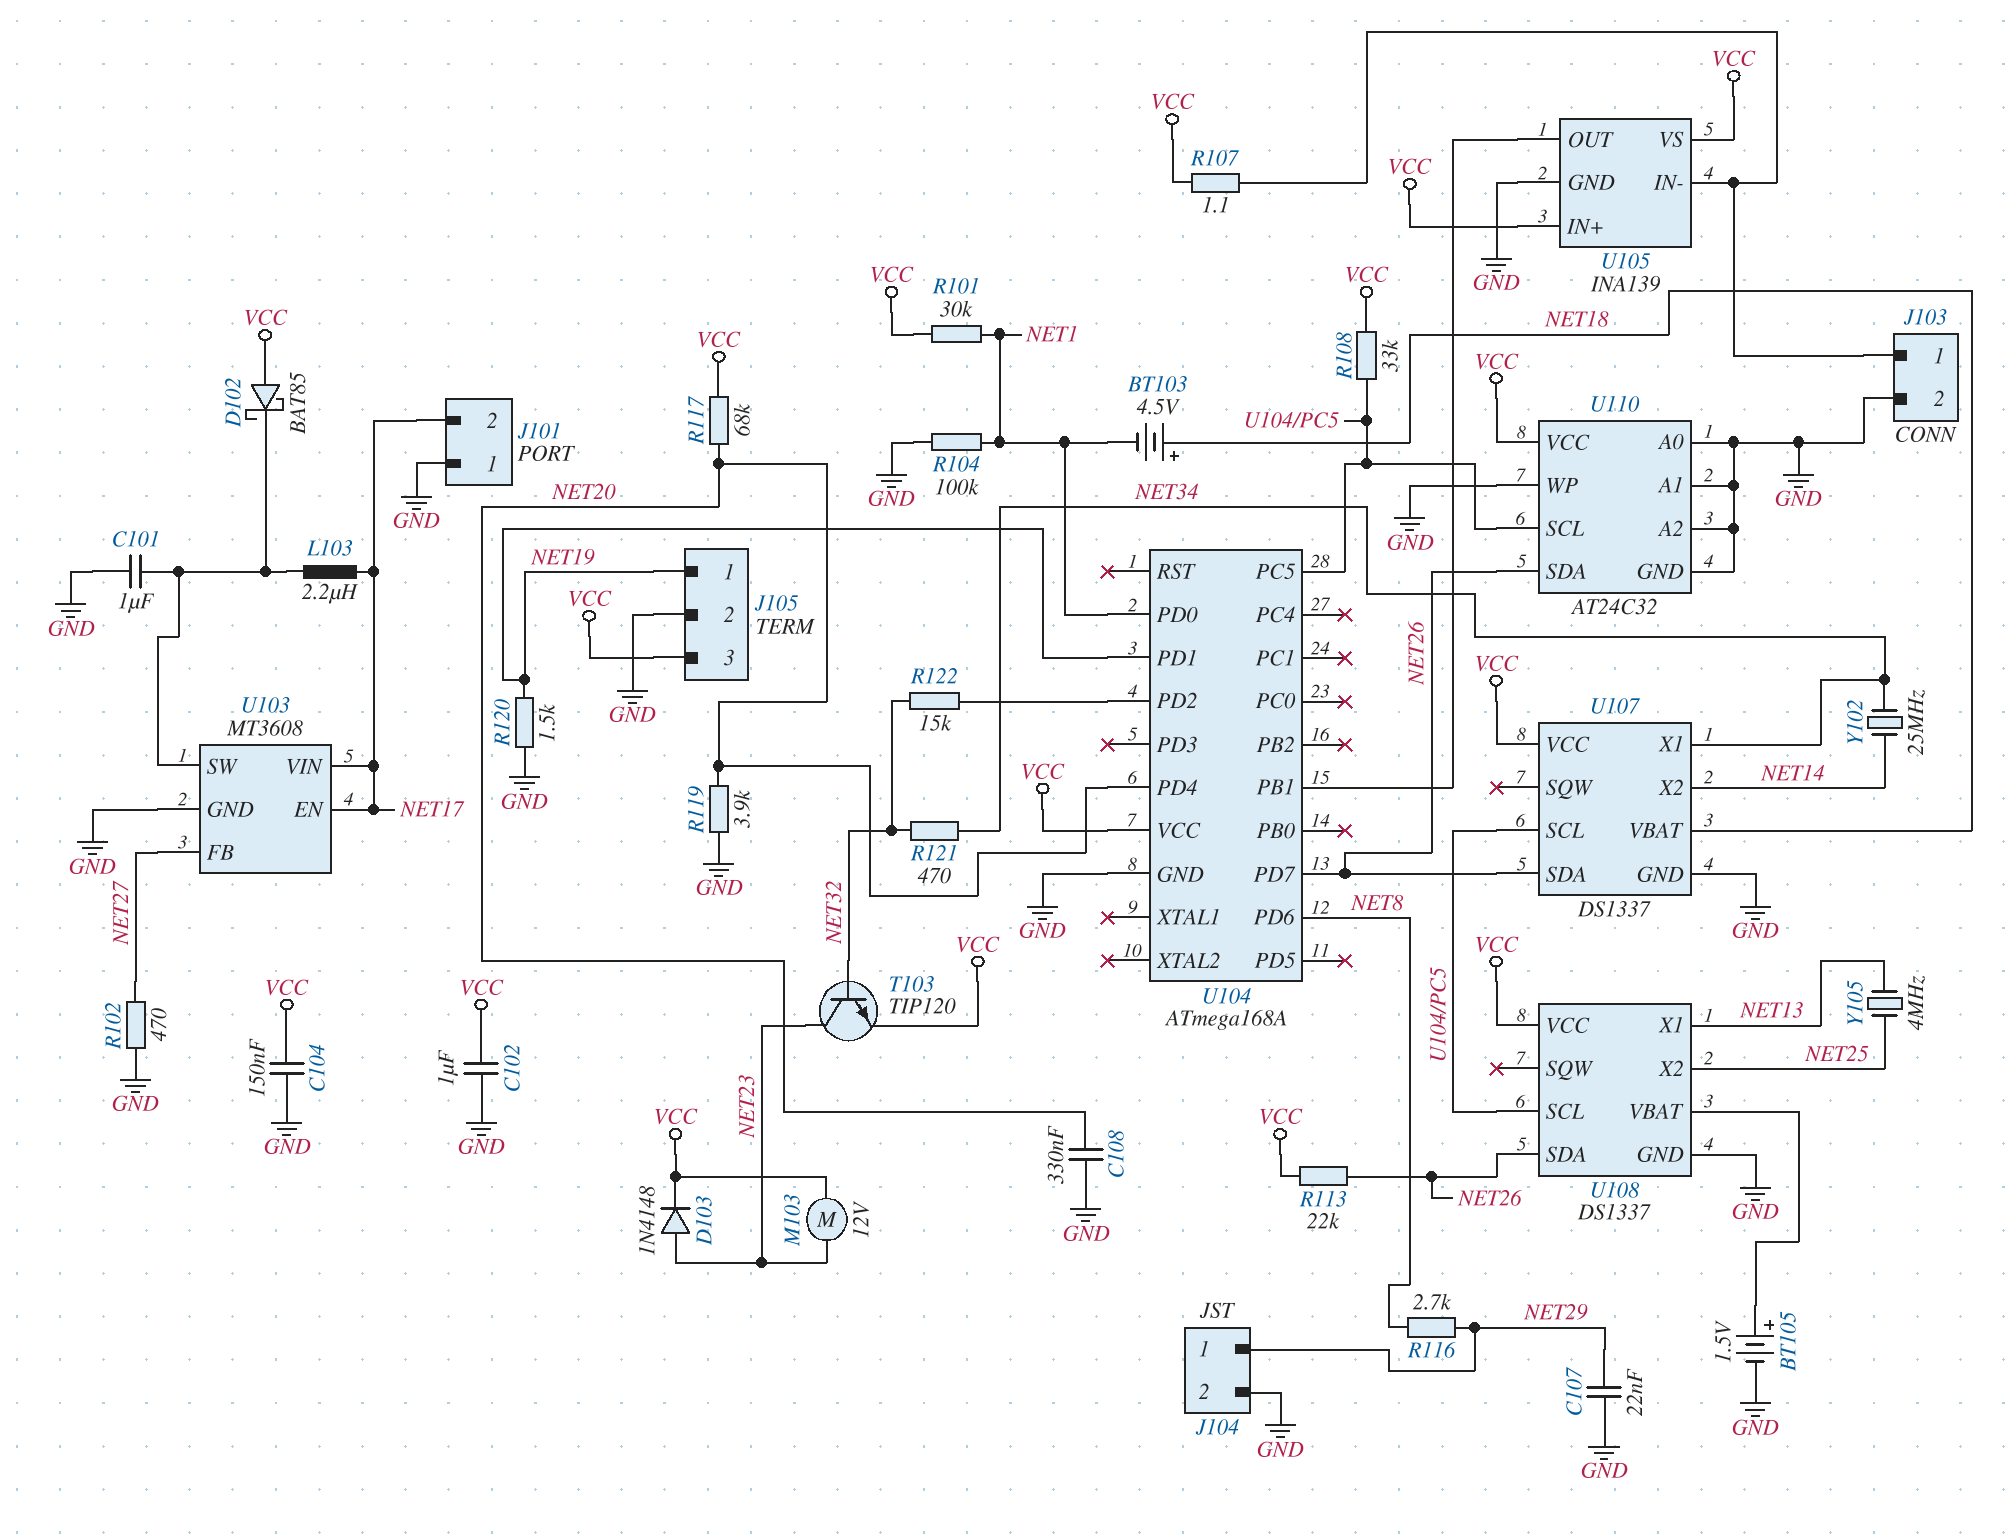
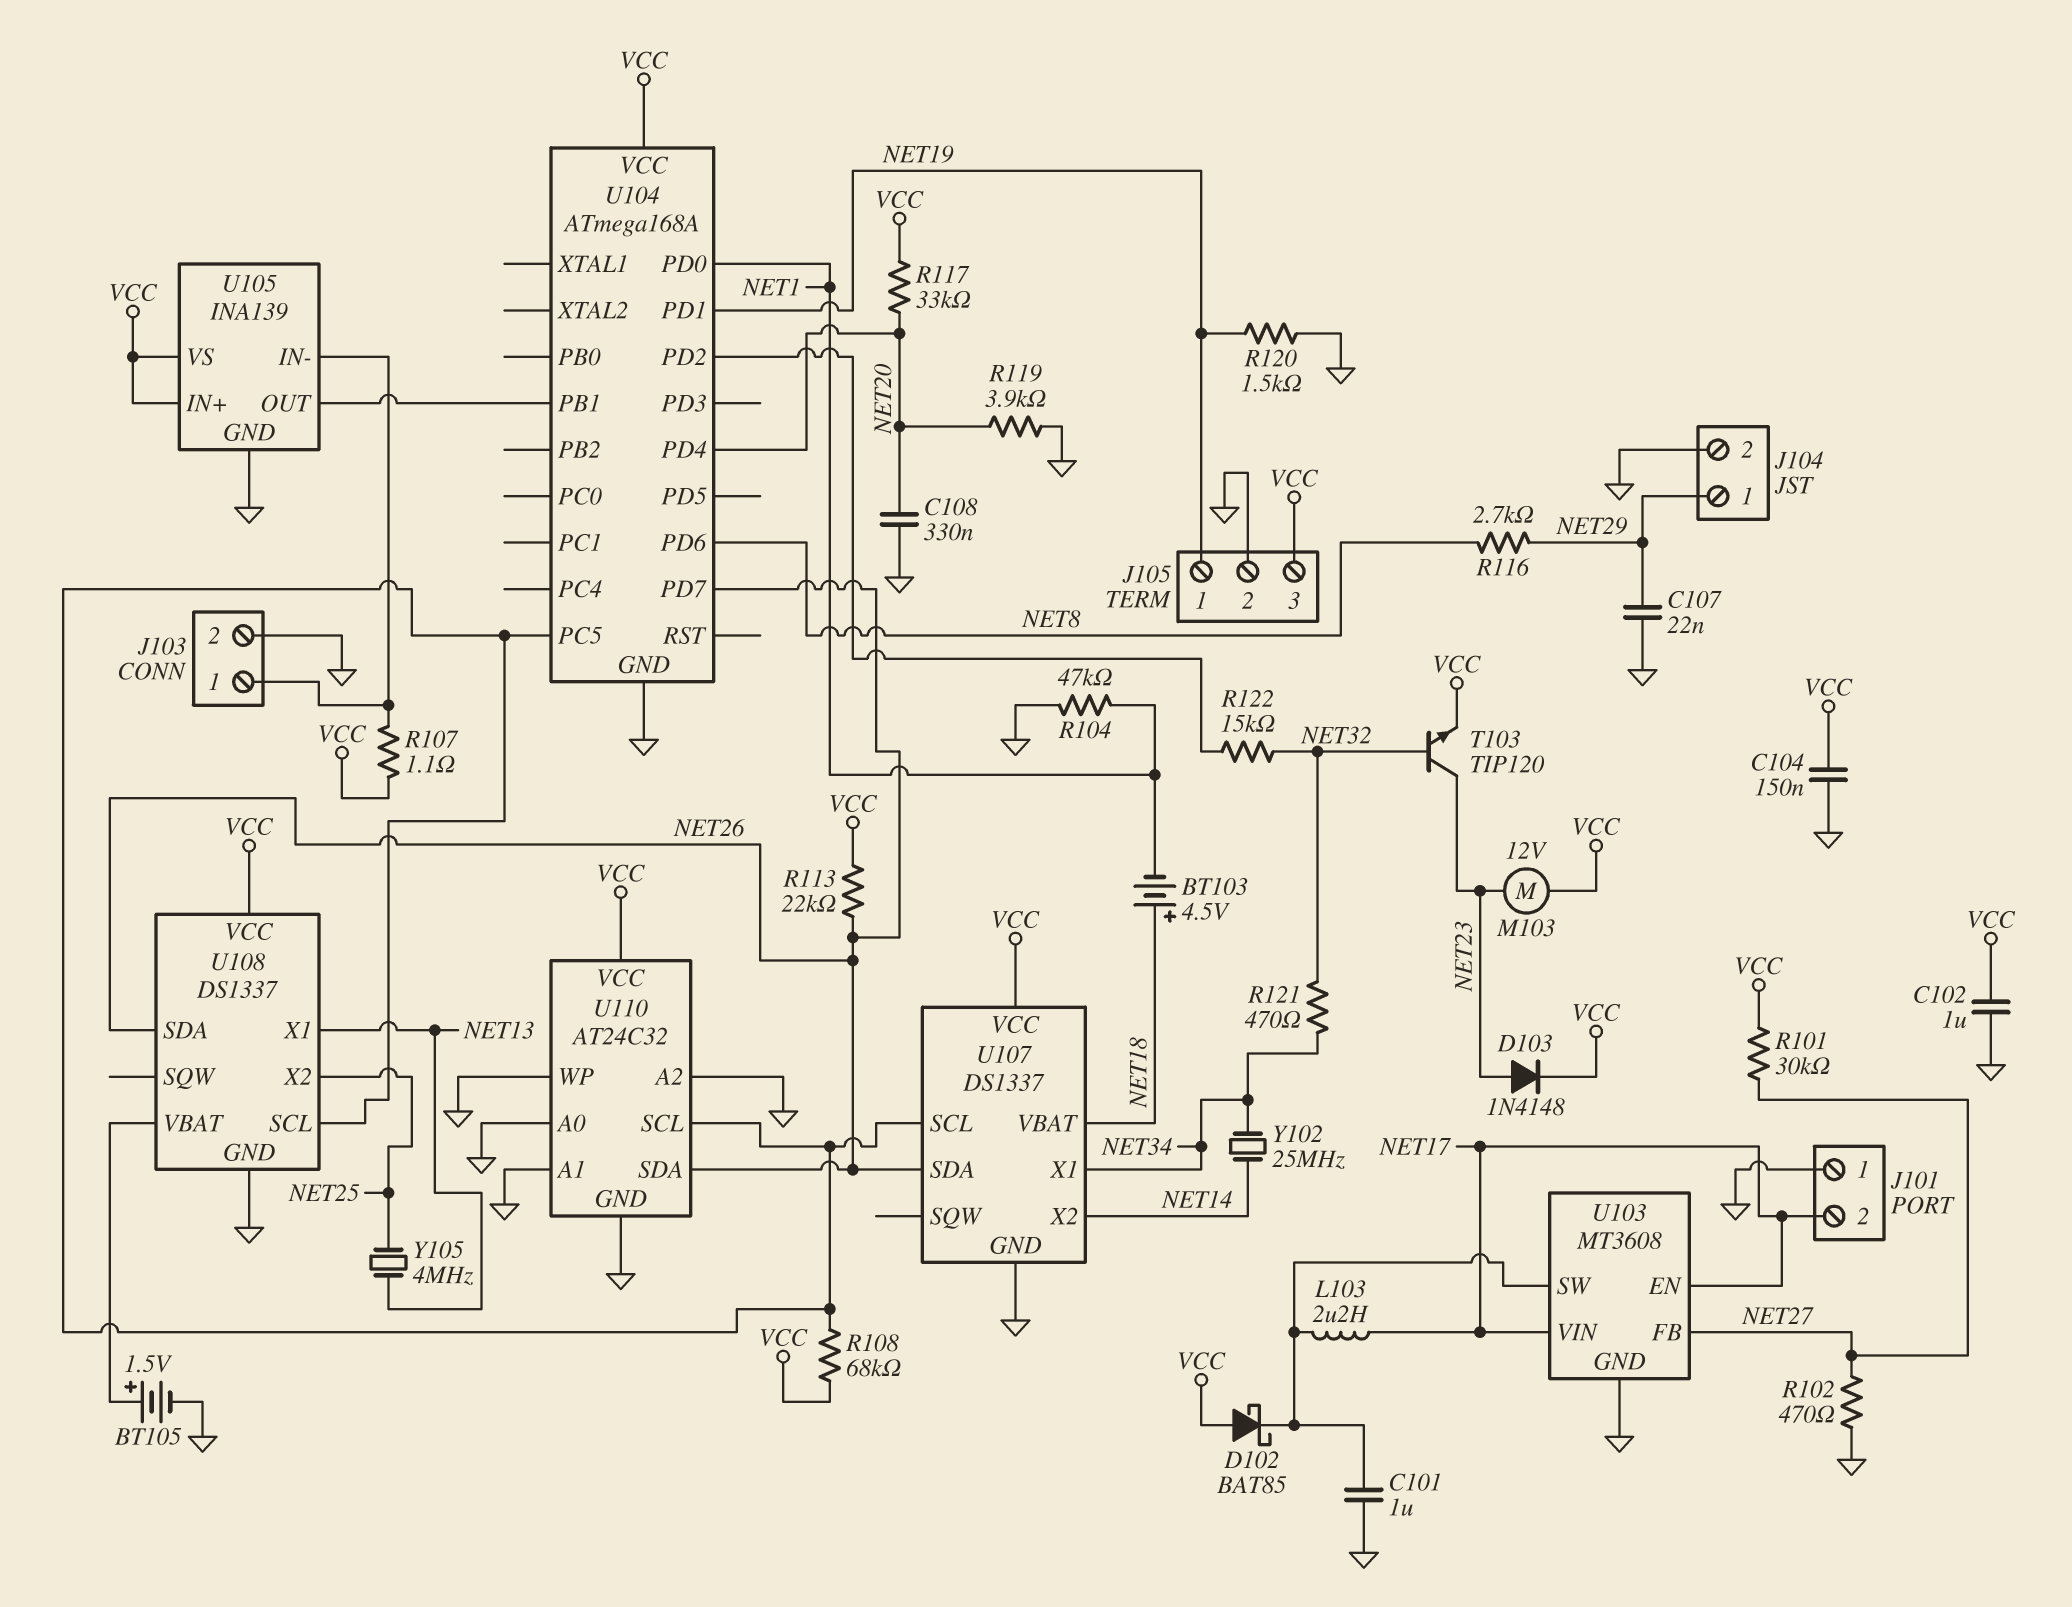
R101: 30k (NET1, VCC) -> 30k (NET27, VCC)
R104: 100k (GND, NET1) -> 47k (GND, NET1)
R108: 33k (U104/PC5, VCC) -> 68k (U104/PC5, VCC)
R117: 68k (NET20, VCC) -> 33k (NET20, VCC)

